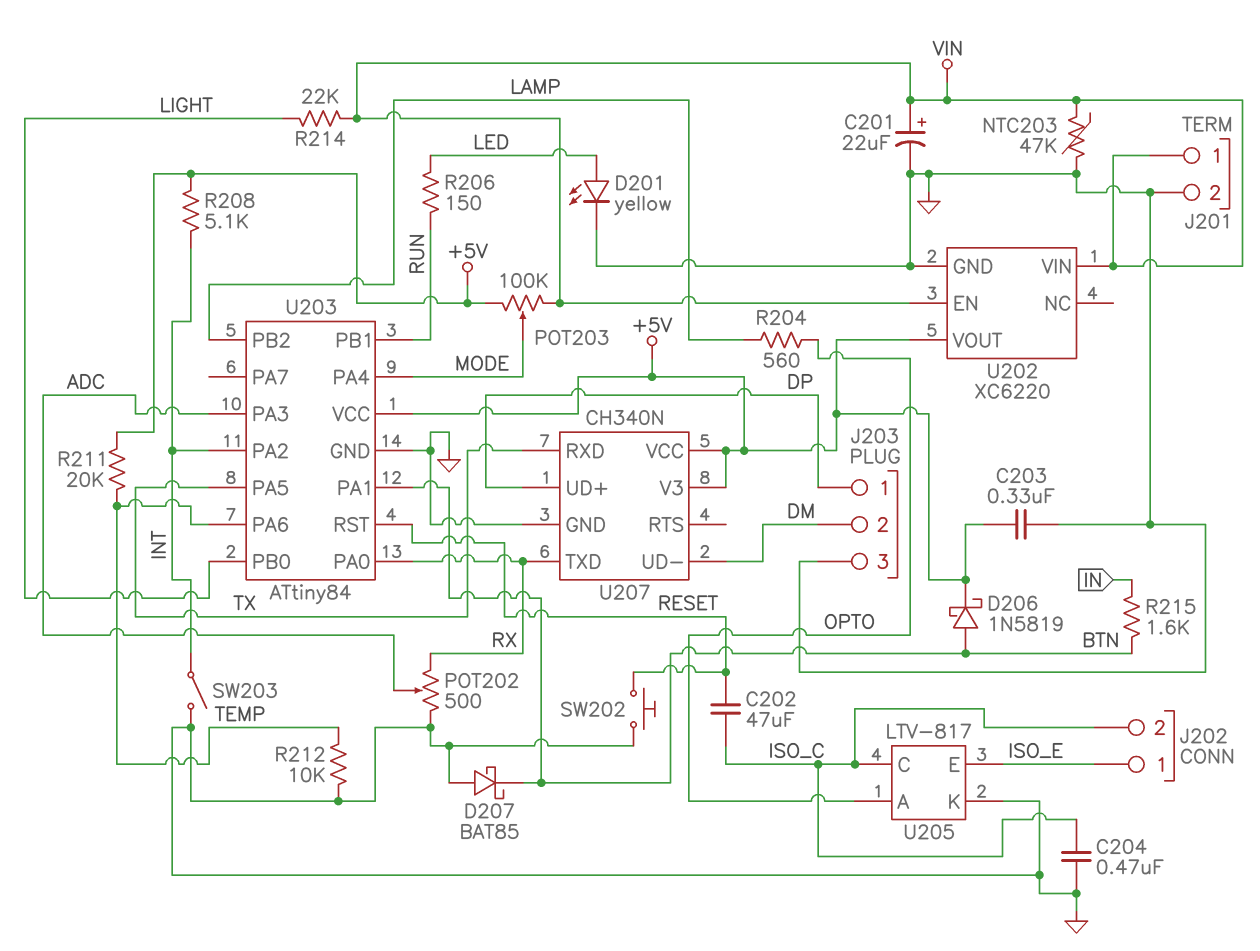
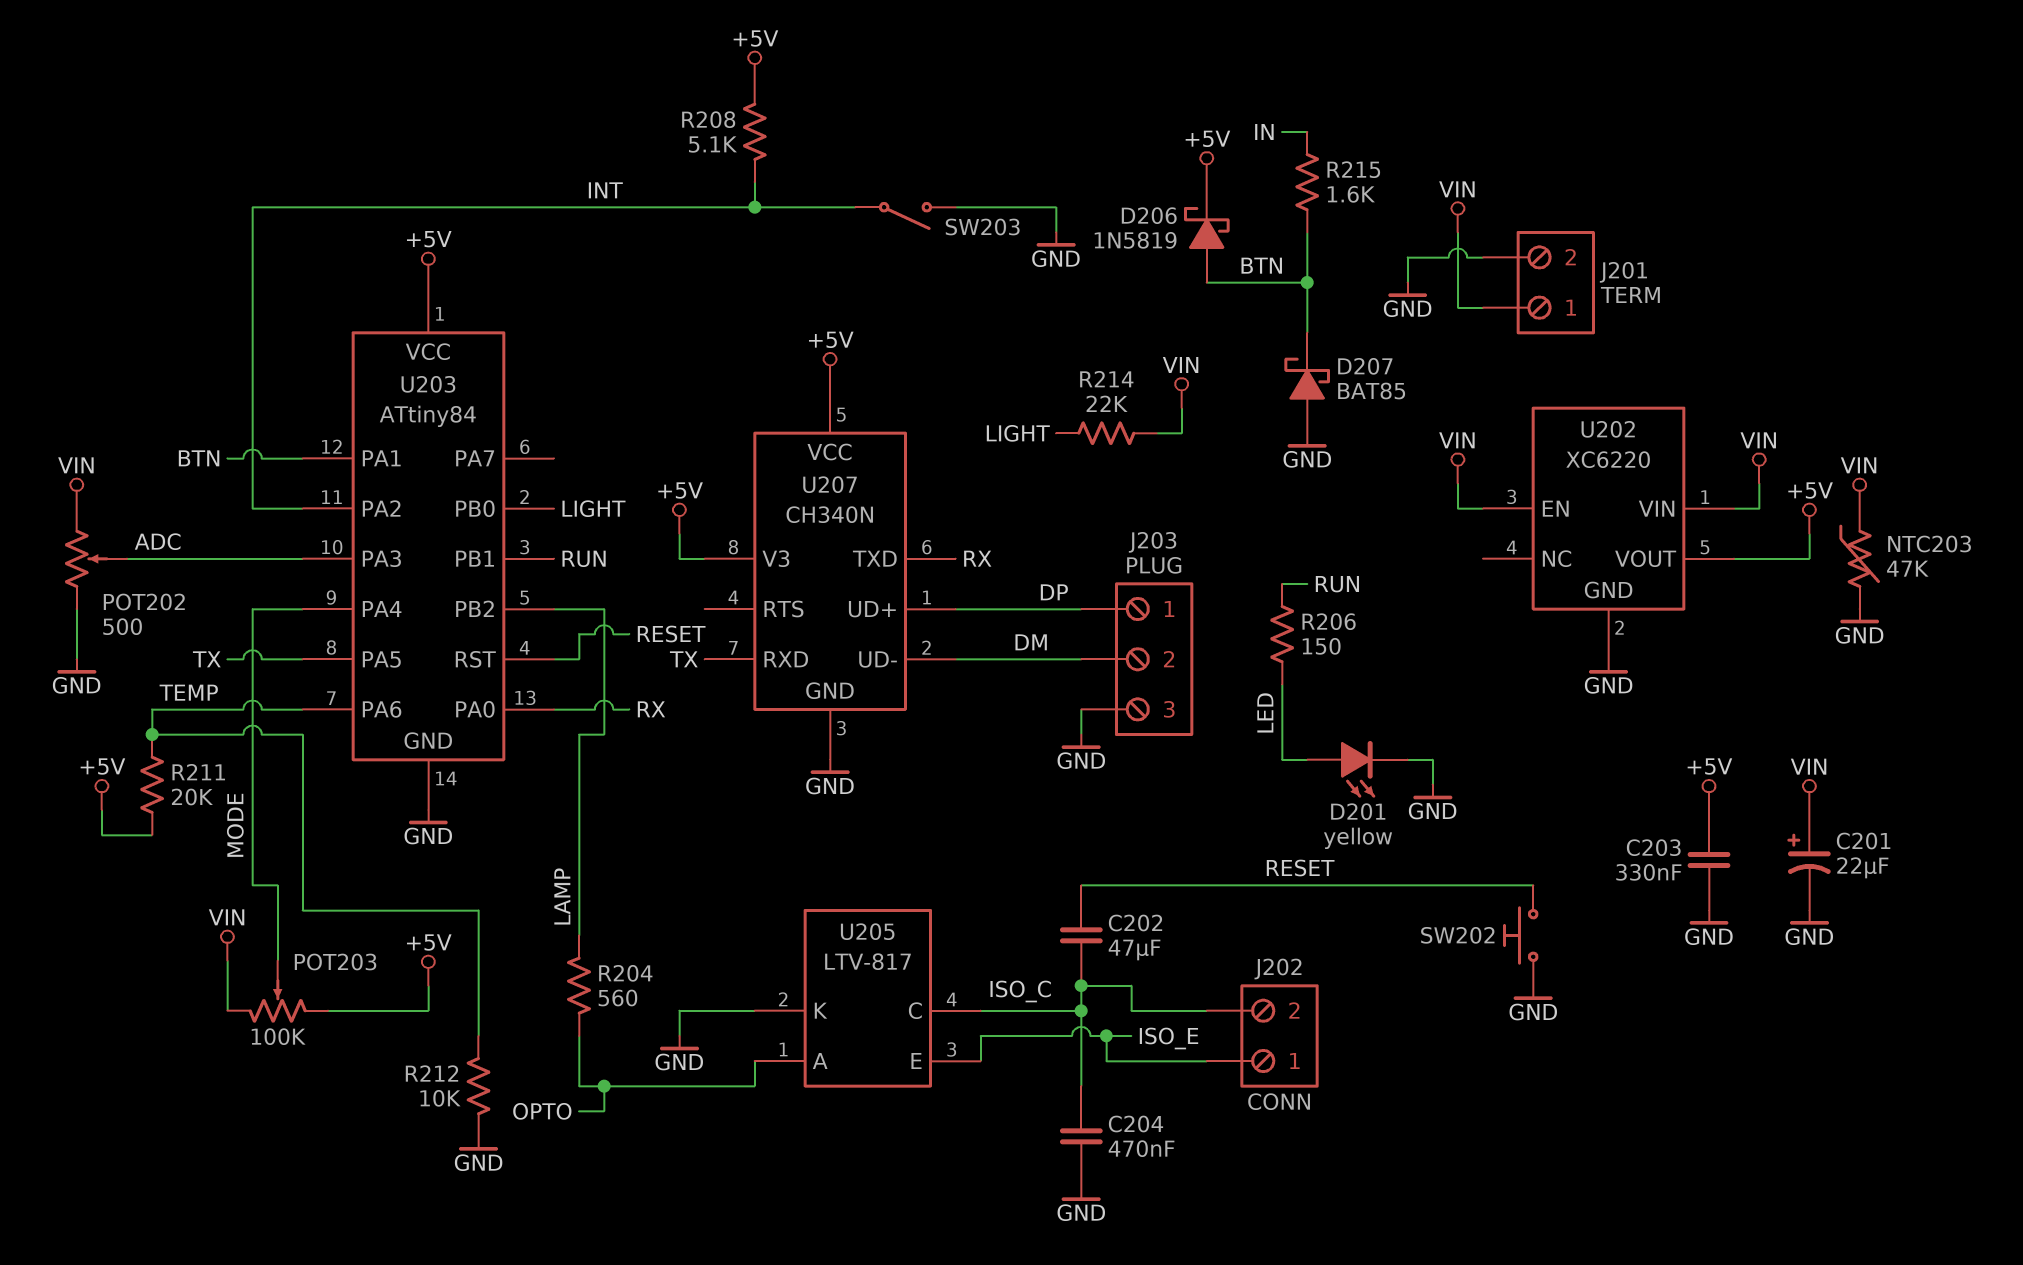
POT202: 500 (GND, RX, wiper ADC) -> 500 (GND, VIN, wiper ADC)

